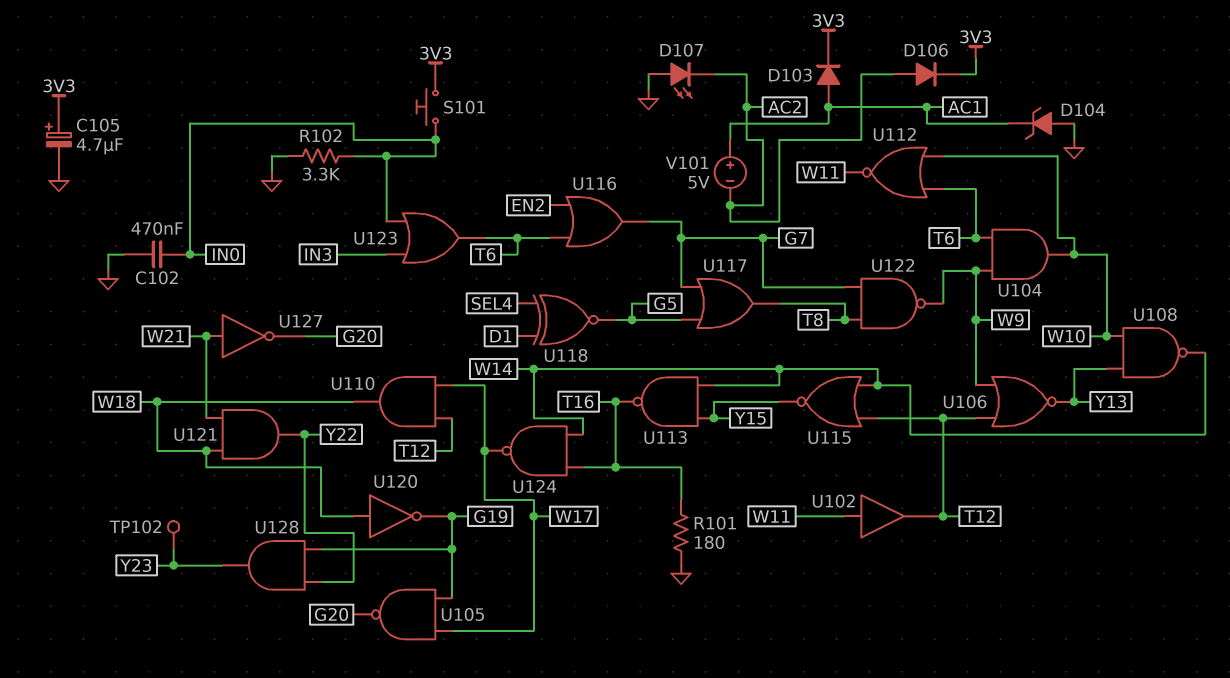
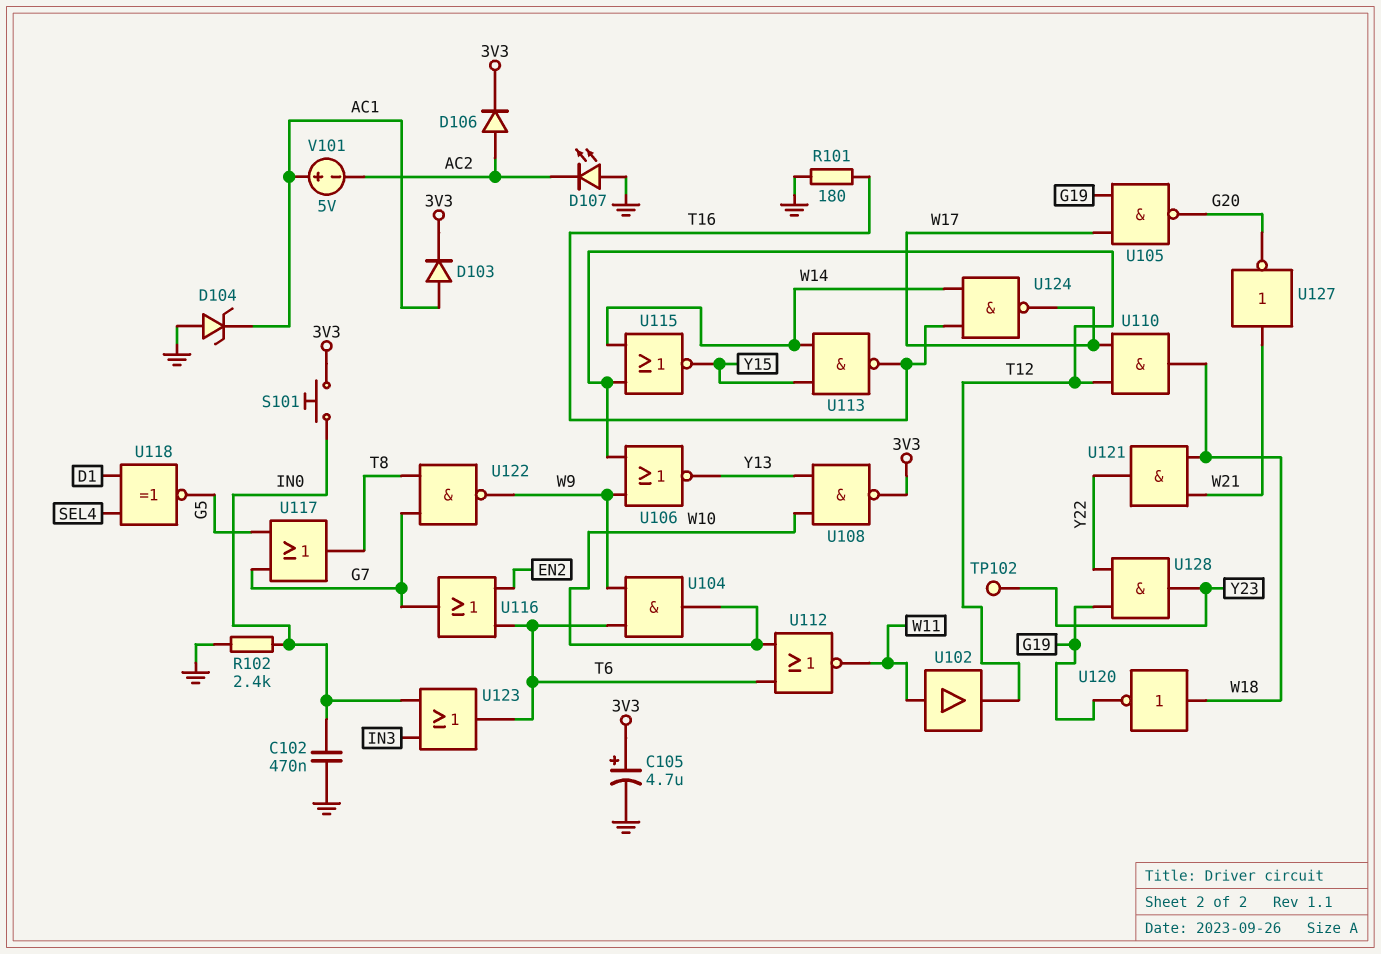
R102: 3.3k (GND, IN0) -> 2.4k (GND, IN0)
U108: NAND (in W10, in Y13, out W14) -> NAND (in W10, in Y13, out 3V3)

